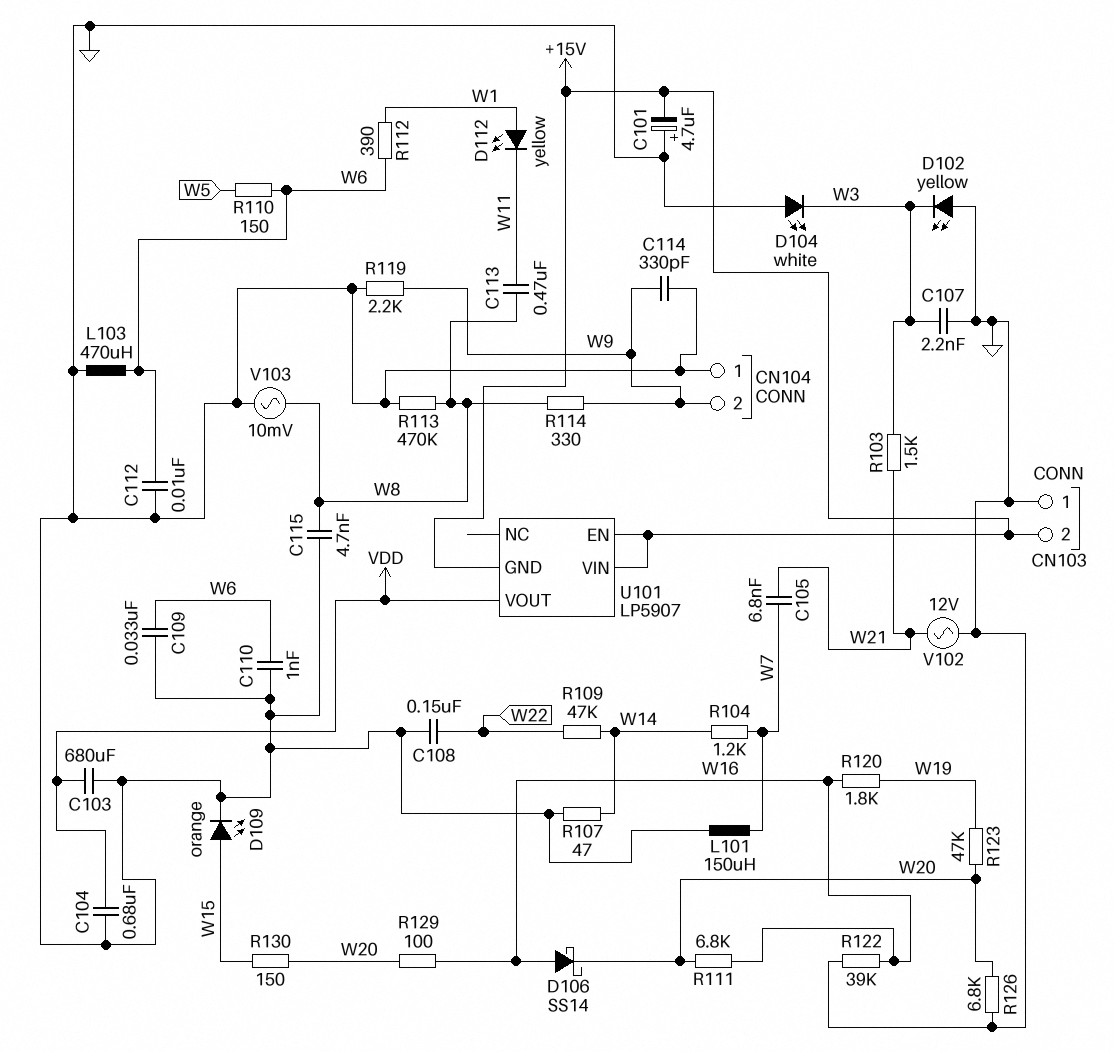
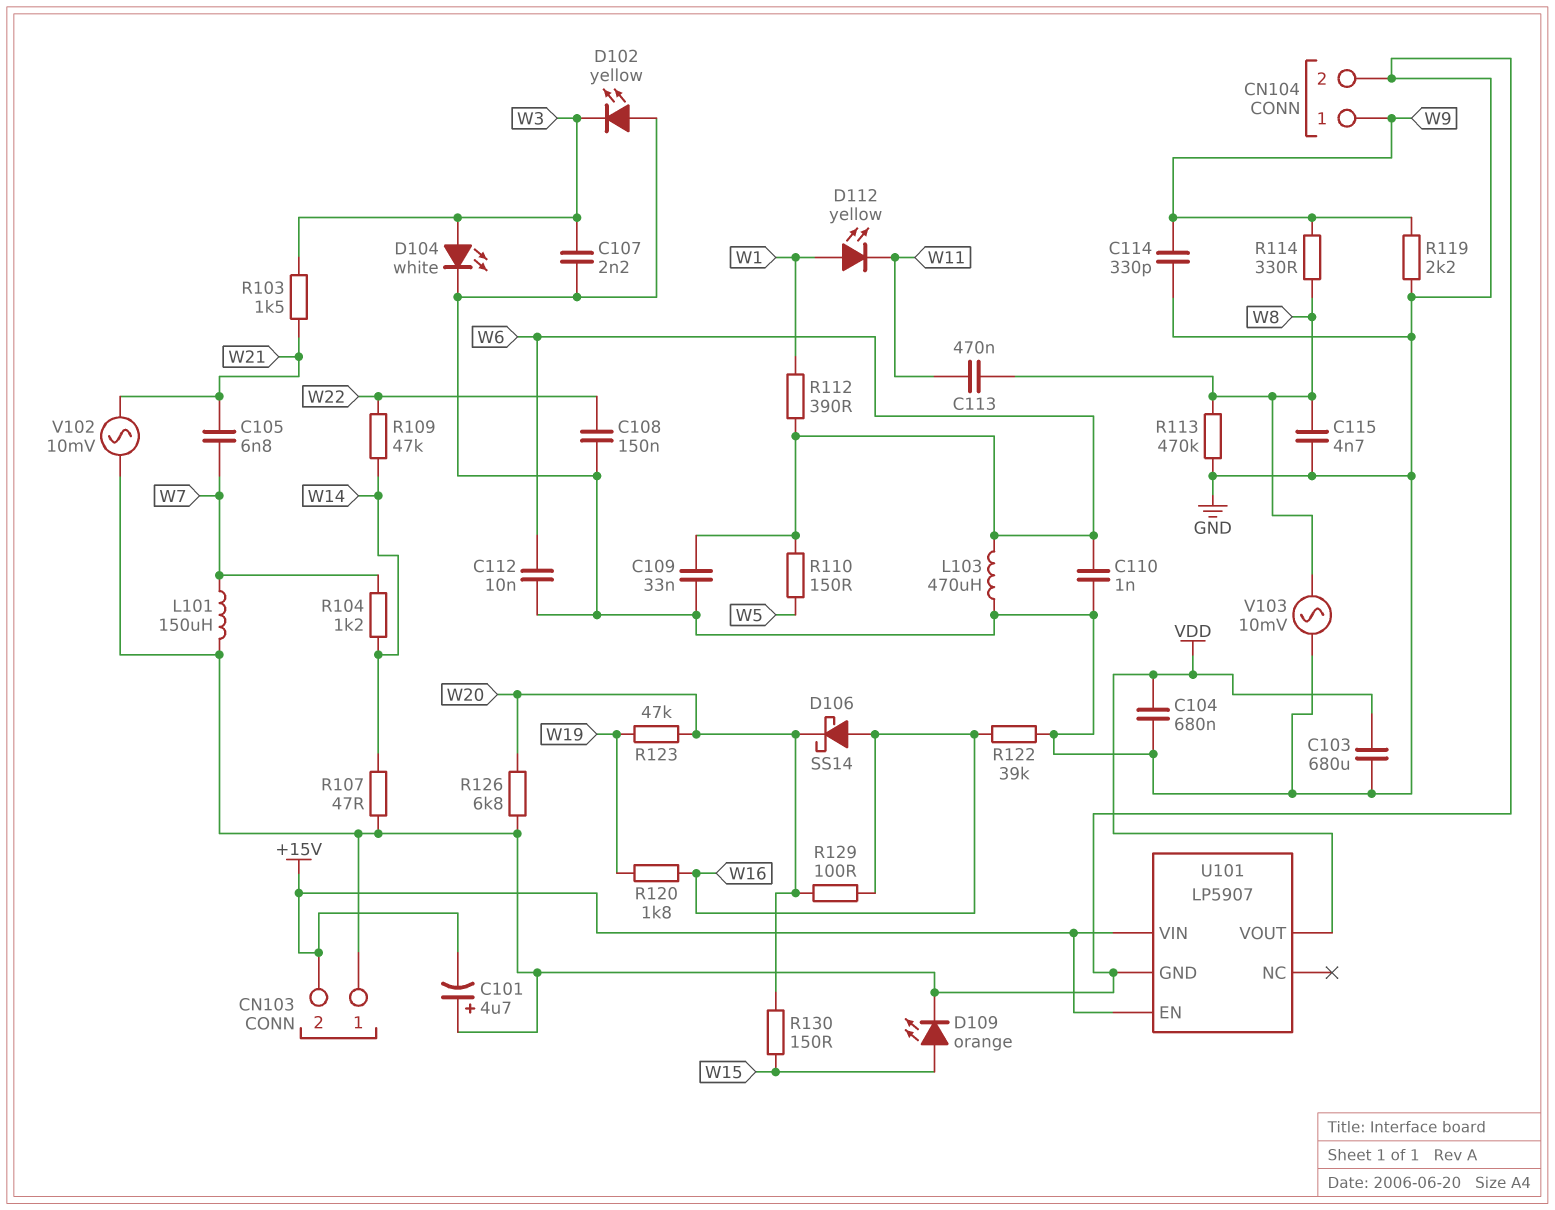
CN104 pin 1: GND -> W9
CN104 pin 2: W9 -> GND
D104: LED white (A GND, K W3) -> LED white (A W3, K GND)
R111: 6.8k (W16, W20) -> none
U101 pin GND: +15V -> GND
V102: AC 12V (GND, W21) -> AC 10mV (GND, W21)

